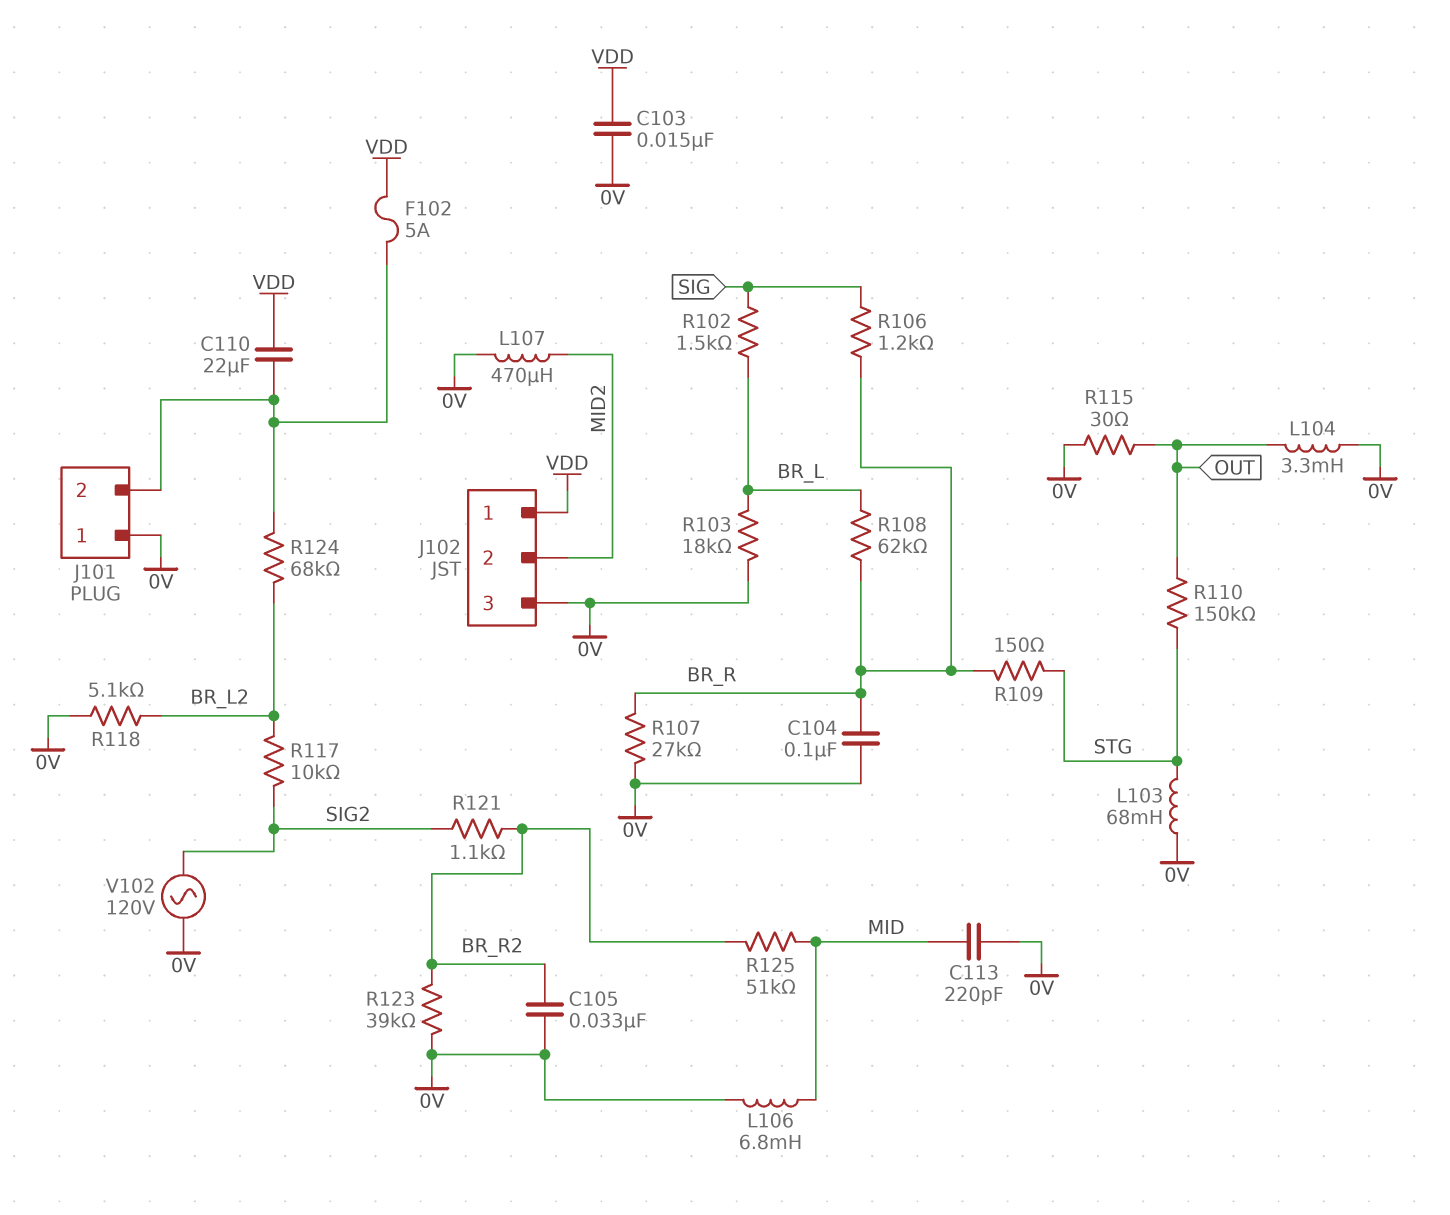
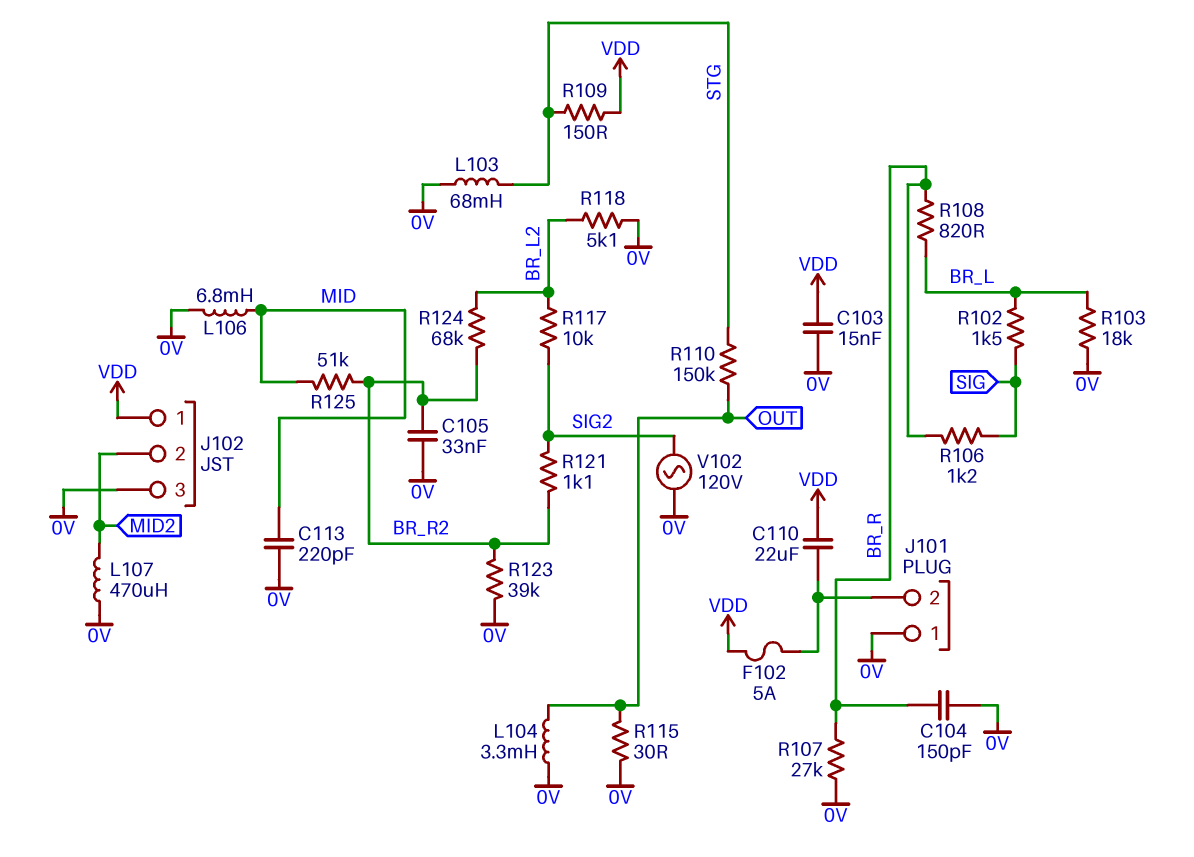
C104: 100nF (0V, BR_R) -> 150pF (0V, BR_R)
R108: 62k (BR_L, BR_R) -> 820 (BR_L, BR_R)
R109: 150 (BR_R, STG) -> 150 (STG, VDD)
R124: 68k (BR_L2, J101/2) -> 68k (BR_L2, BR_R2)

